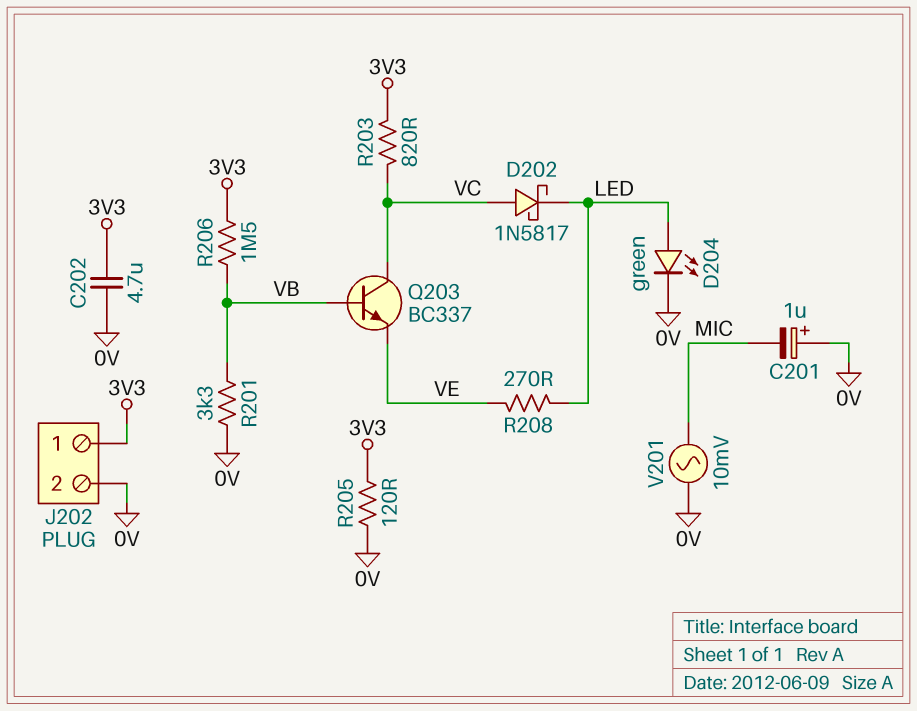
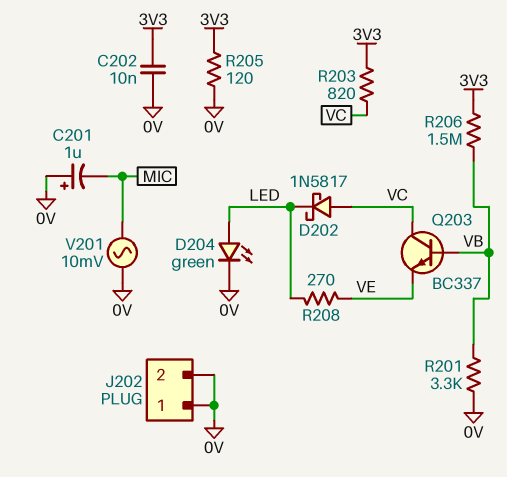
C202: 4.7uF (0V, 3V3) -> 10nF (0V, 3V3)
J202 pin 1: 3V3 -> 0V

